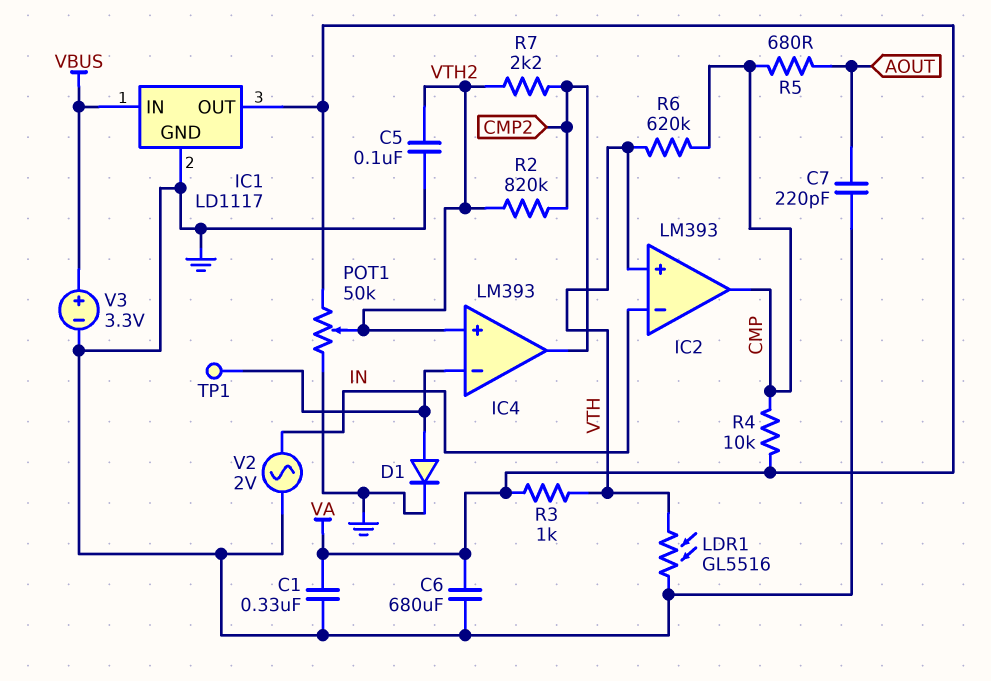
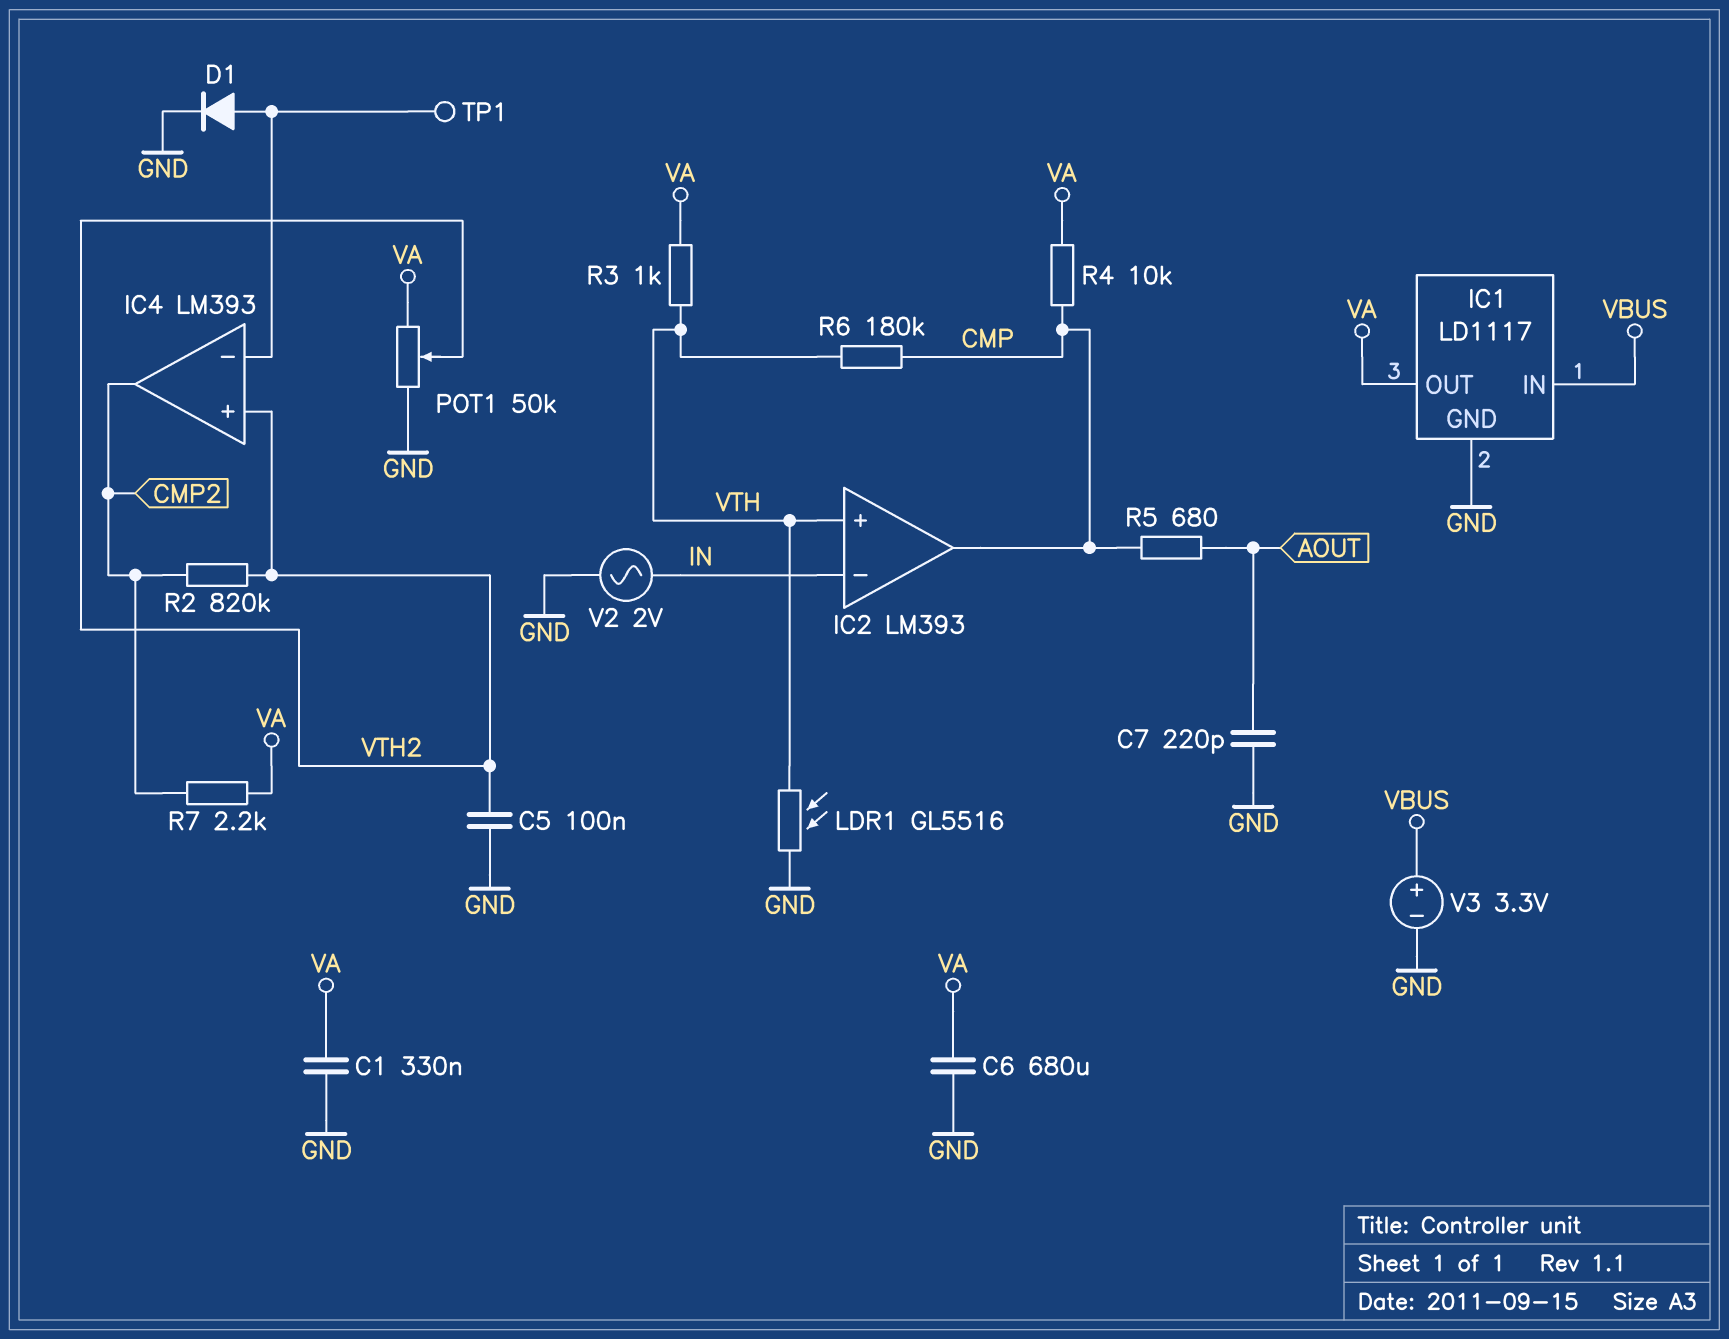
R6: 620k (CMP, VTH) -> 180k (CMP, VTH)
R7: 2.2k (CMP2, VTH2) -> 2.2k (CMP2, VA)

